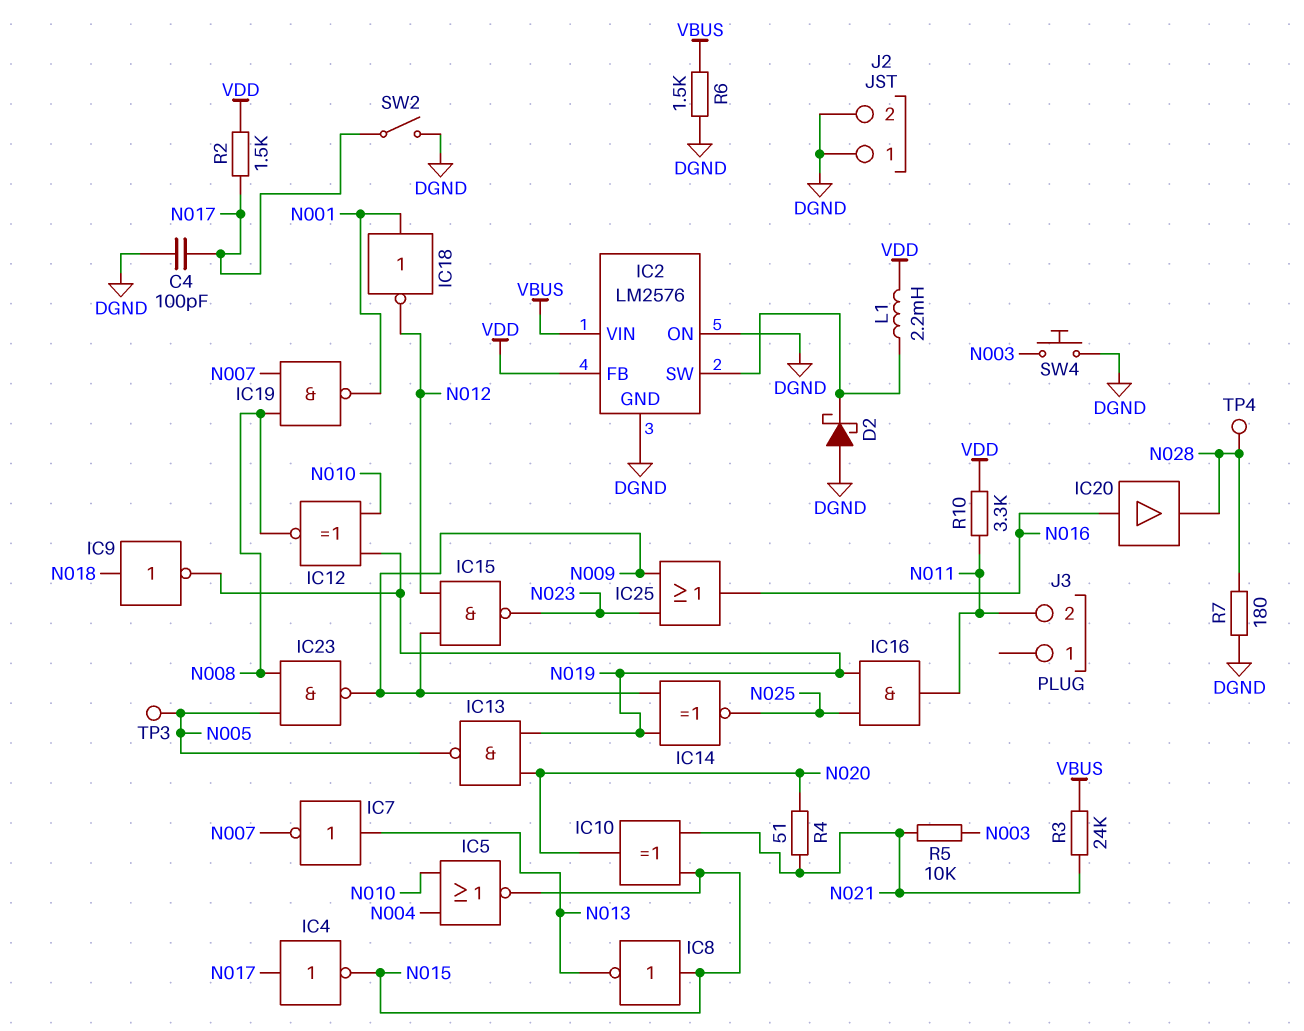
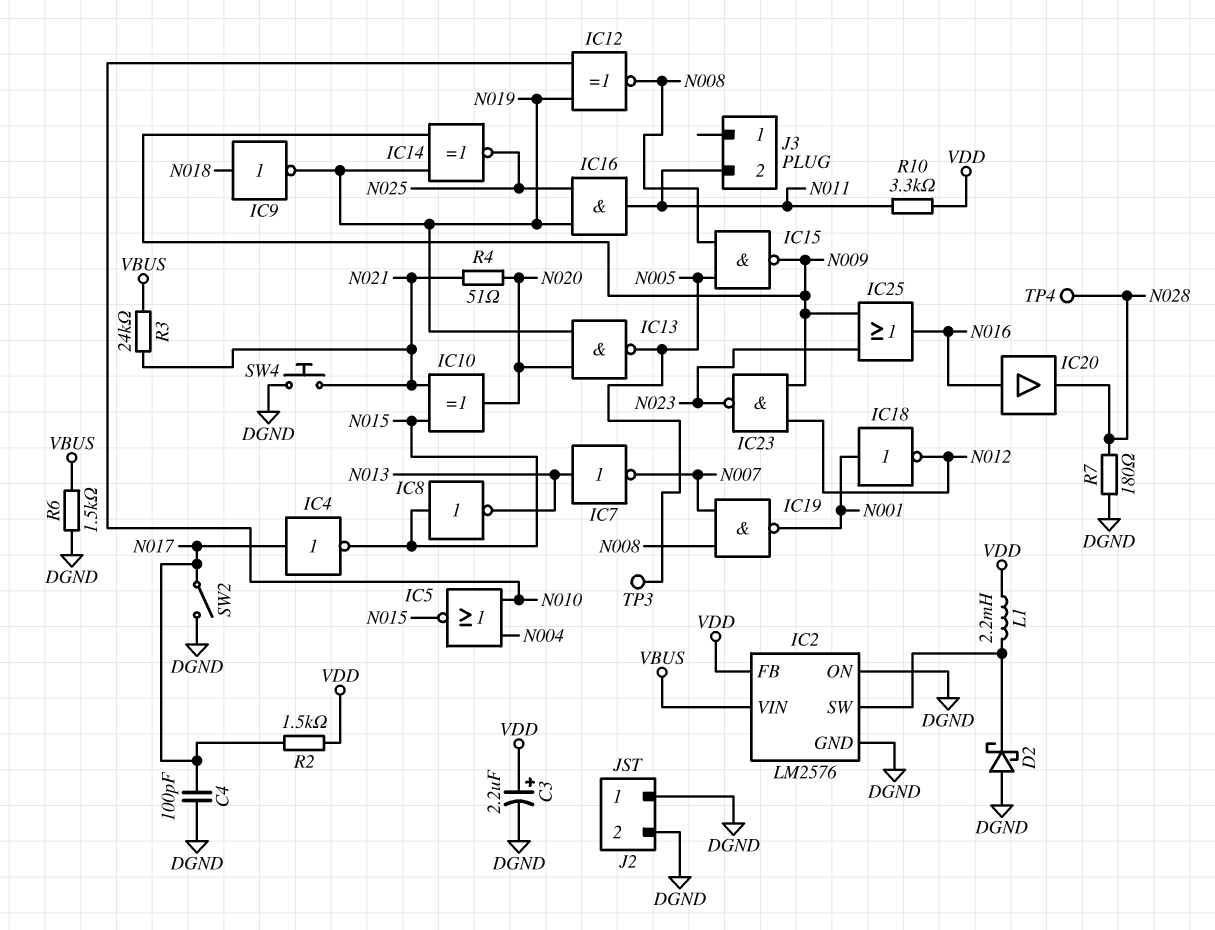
C3: none -> 2.2uF (plus VDD, minus DGND)
IC15: NAND (in N009, in N012, out N023) -> NAND (in N005, in N008, out N009)
IC23: NAND (in N005, in N008, out N009) -> NAND (in N009, in N012, out N023)
R5: 10k (N003, N021) -> none
SW4: button (DGND, N003) -> button (DGND, N021)

